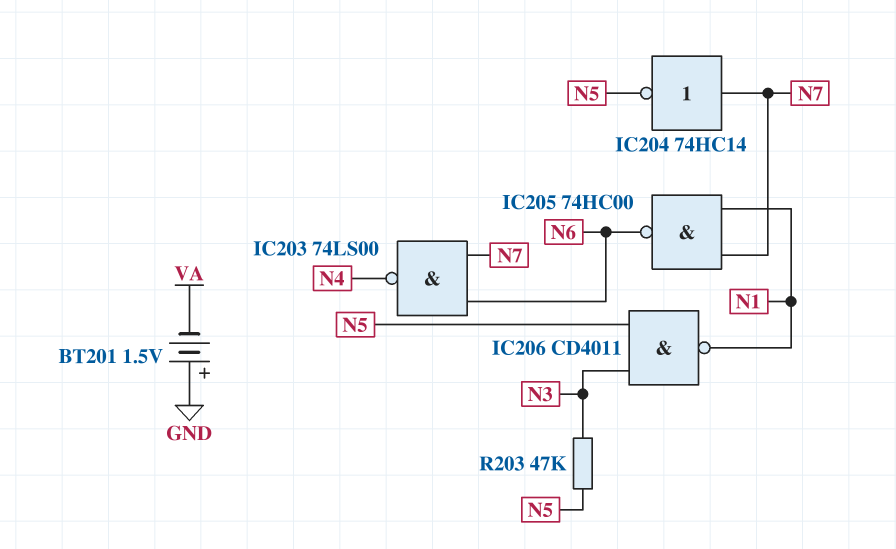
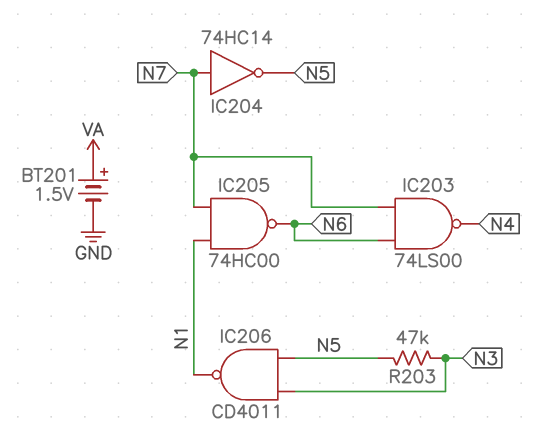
BT201: 1.5V (plus GND, minus VA) -> 1.5V (plus VA, minus GND)

